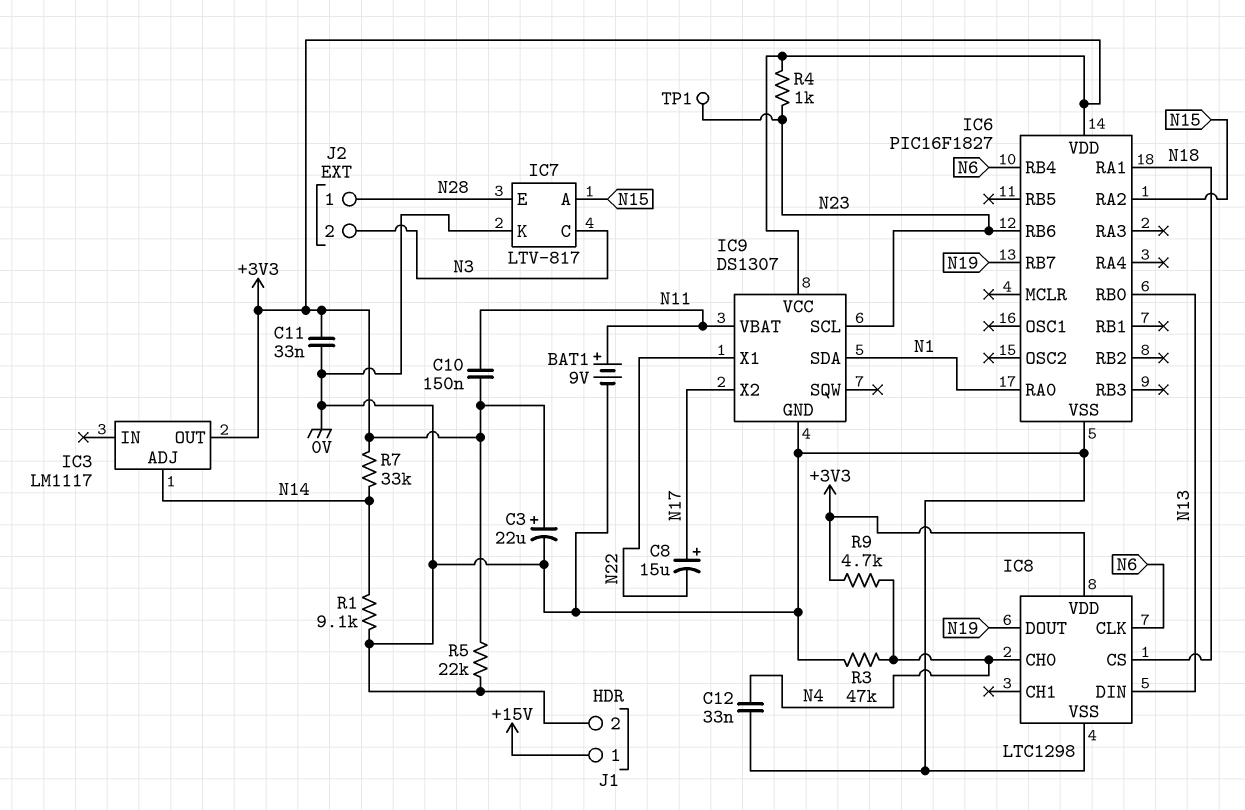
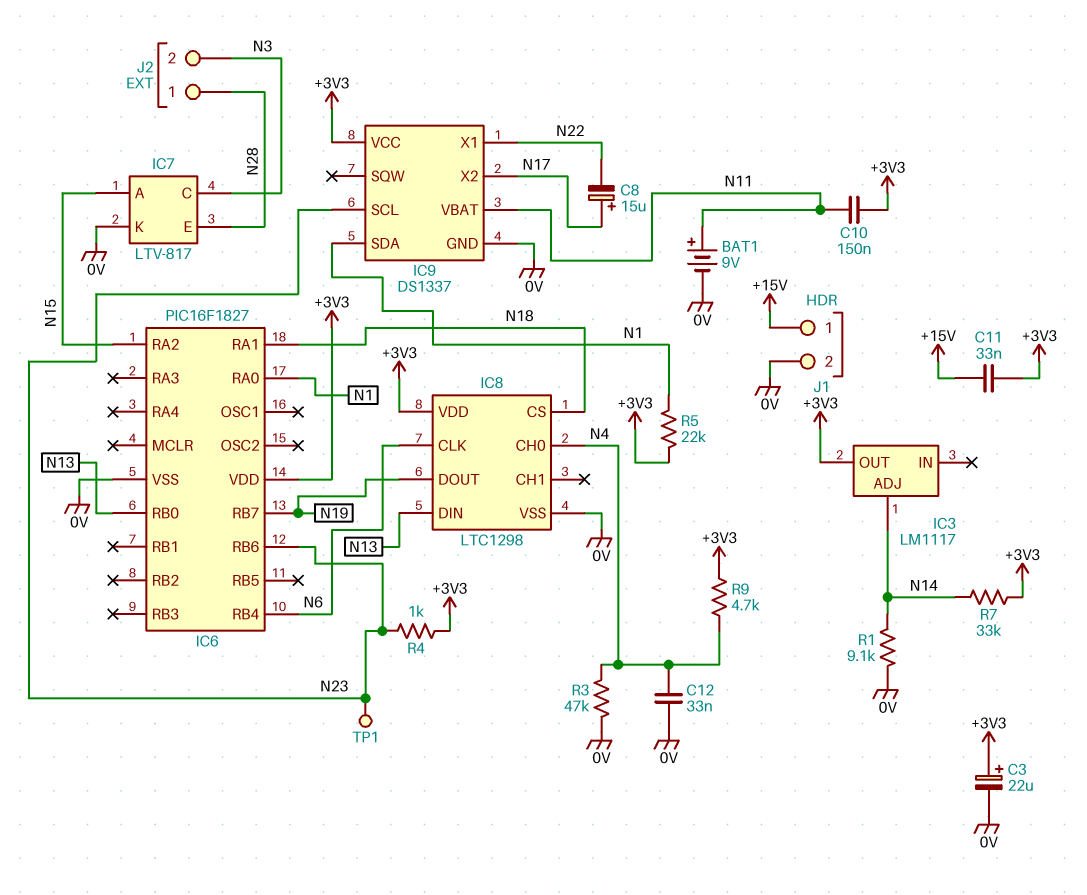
C11: 33nF (+3V3, 0V) -> 33nF (+3V3, +15V)
IC9: DS1307 -> DS1337
R5: 22k (+3V3, 0V) -> 22k (+3V3, N1)

